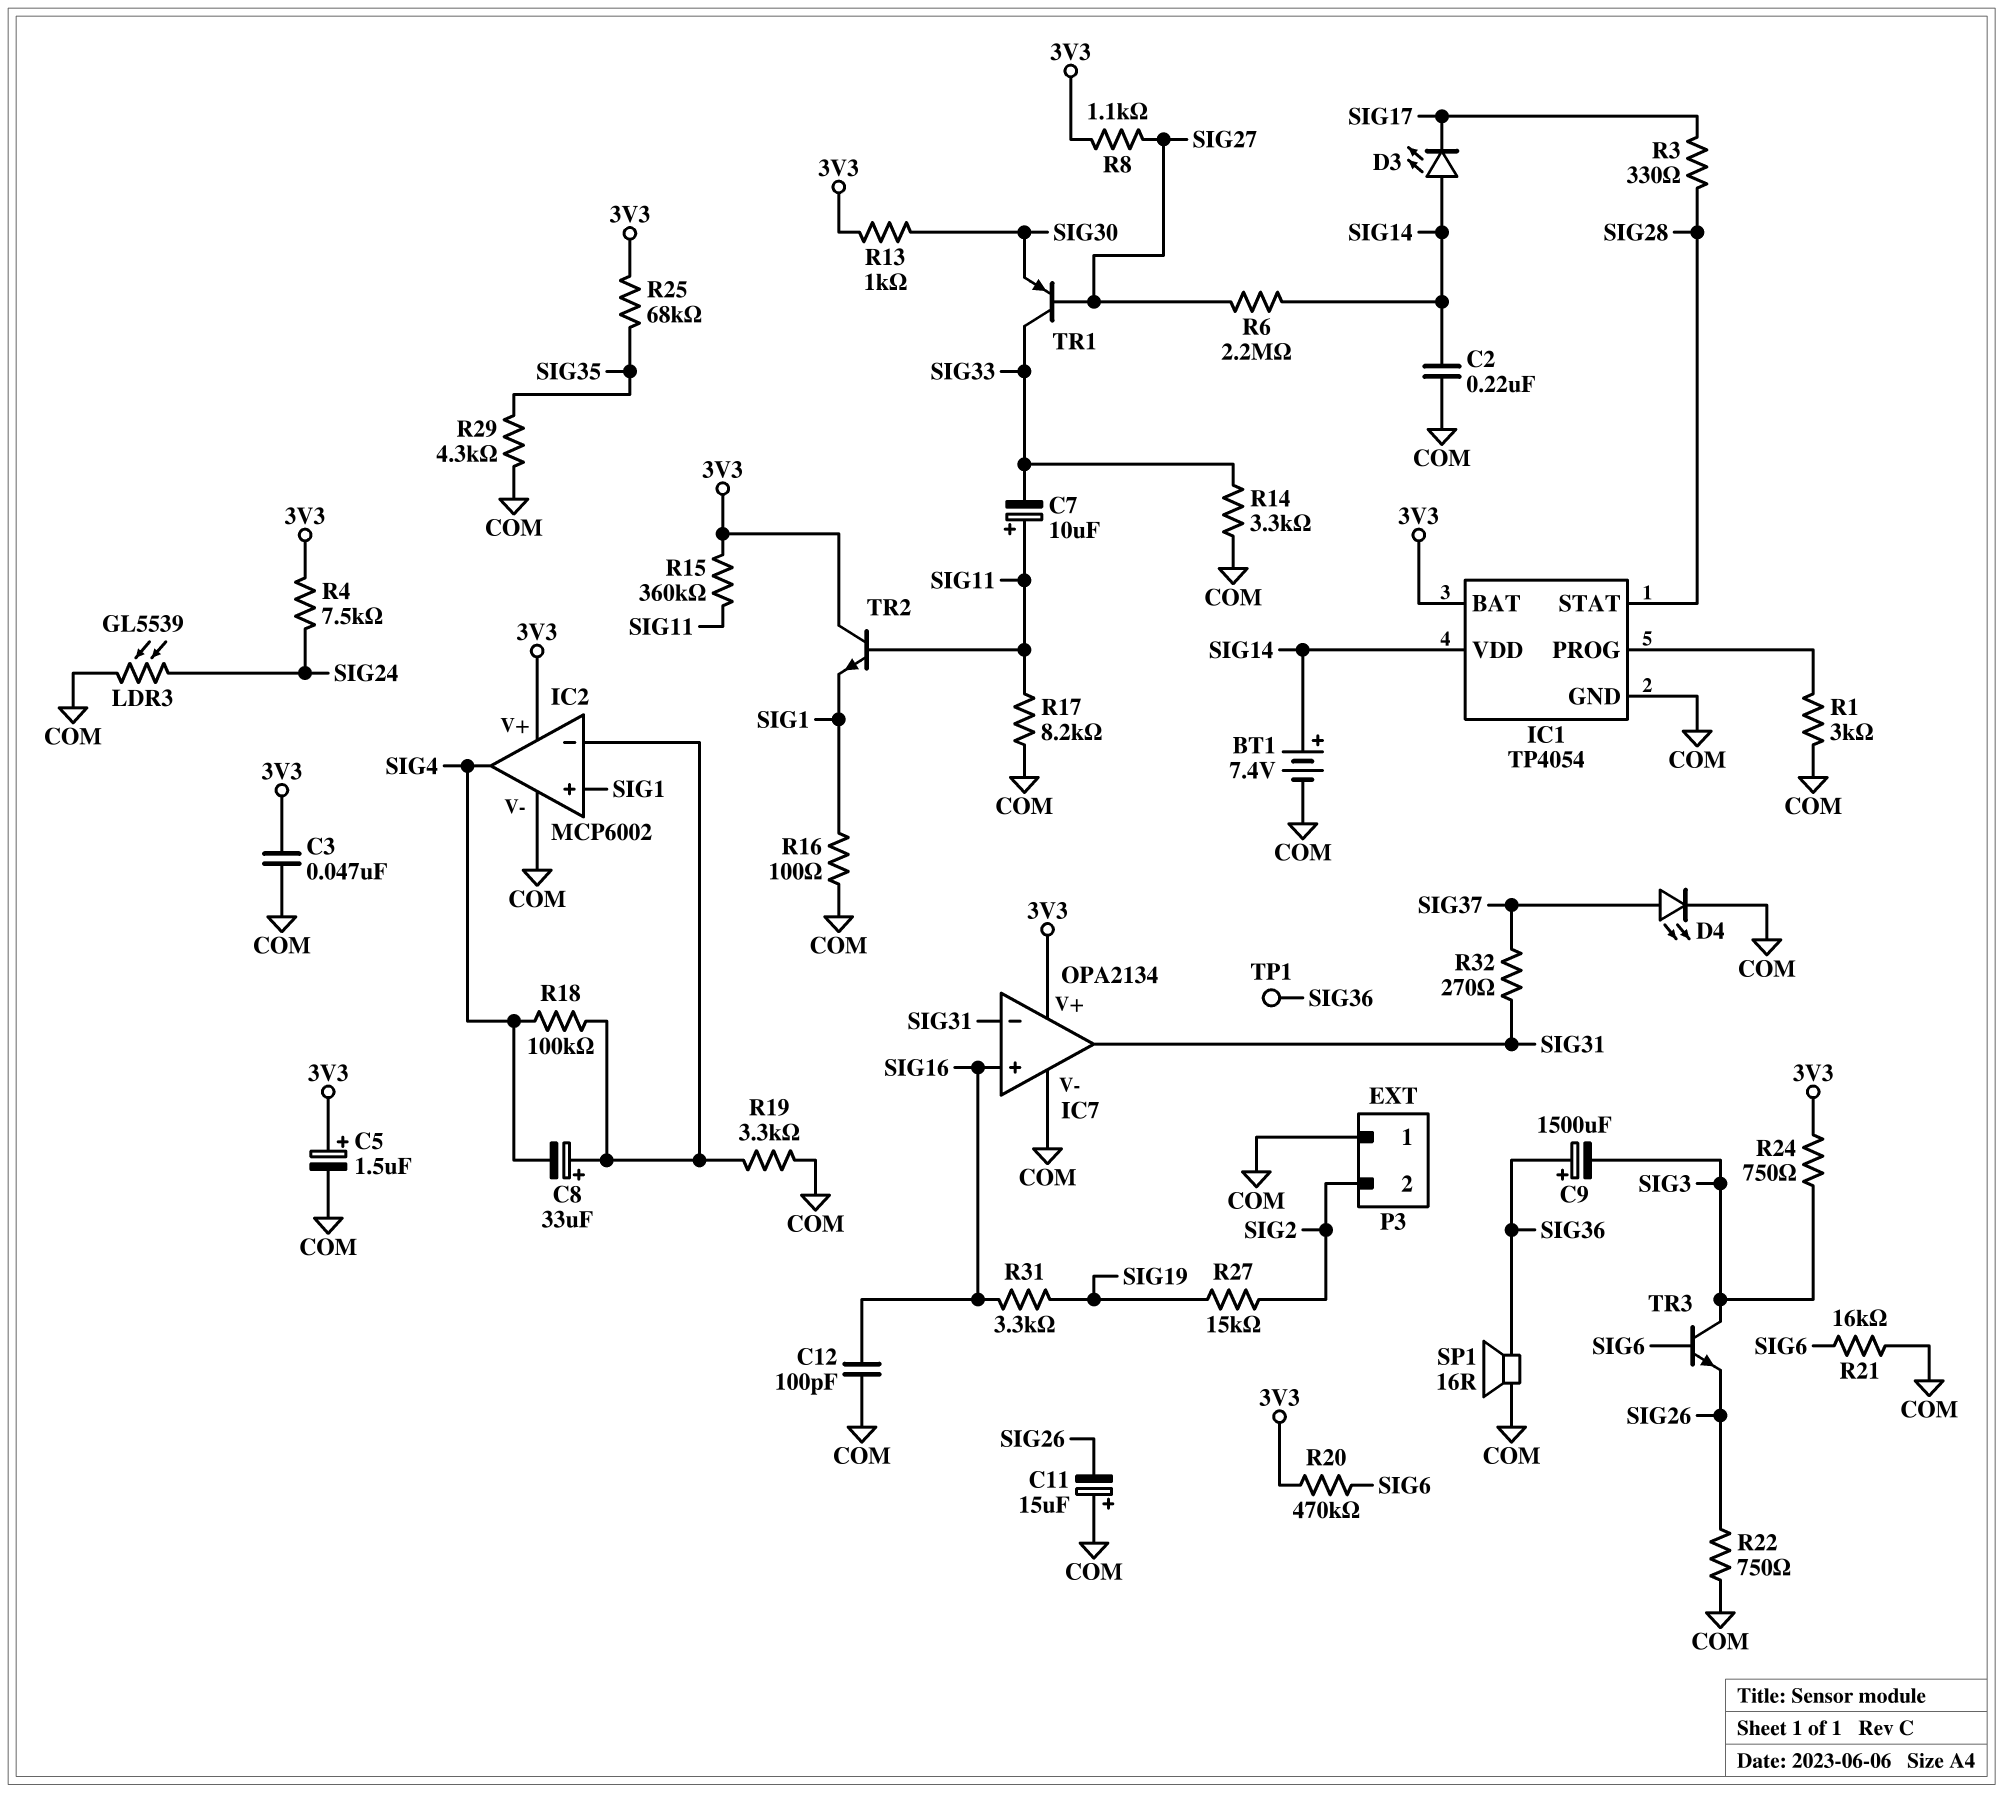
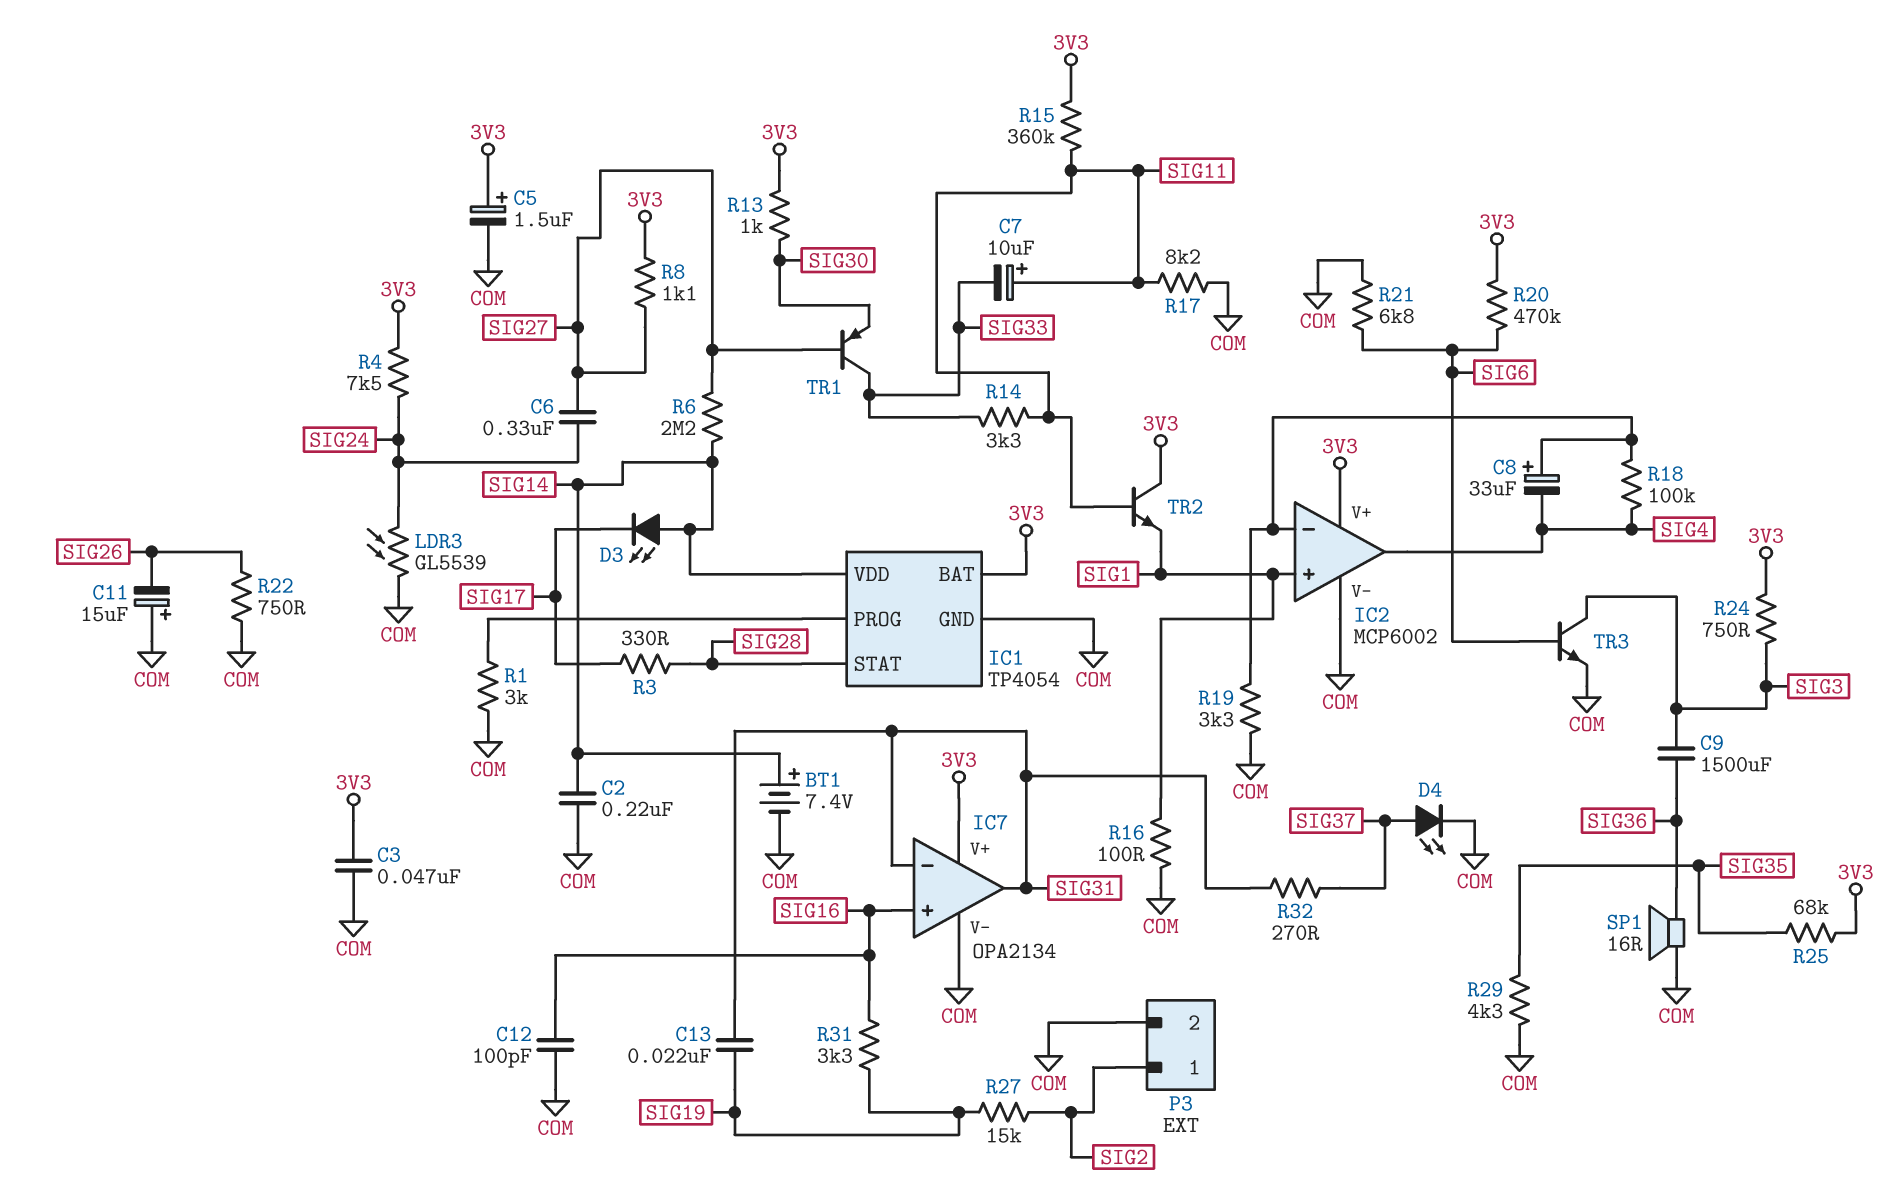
C6: none -> 330nF (SIG24, SIG27)
C9: 1500uF (plus SIG36, minus SIG3) -> 1500uF (SIG3, SIG36)
C13: none -> 22nF (SIG19, SIG31)
P3 pin 1: COM -> SIG2
P3 pin 2: SIG2 -> COM
R14: 3.3k (COM, SIG33) -> 3.3k (SIG11, SIG33)
R21: 16k (COM, SIG6) -> 6.8k (COM, SIG6)
TP1: test point (SIG36) -> none
TR3: NPN (B SIG6, C SIG3, E SIG26) -> NPN (B SIG6, C SIG3, E COM)

